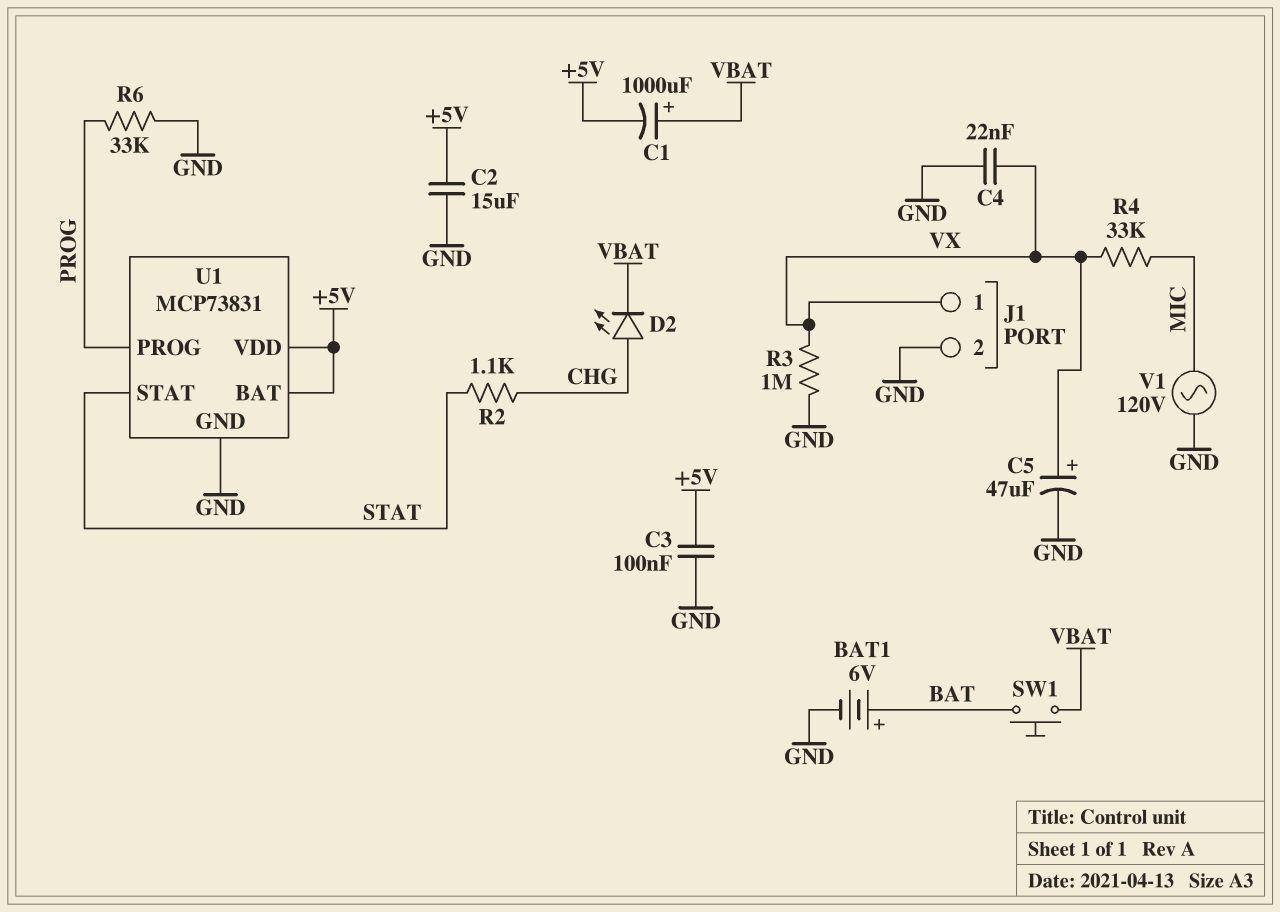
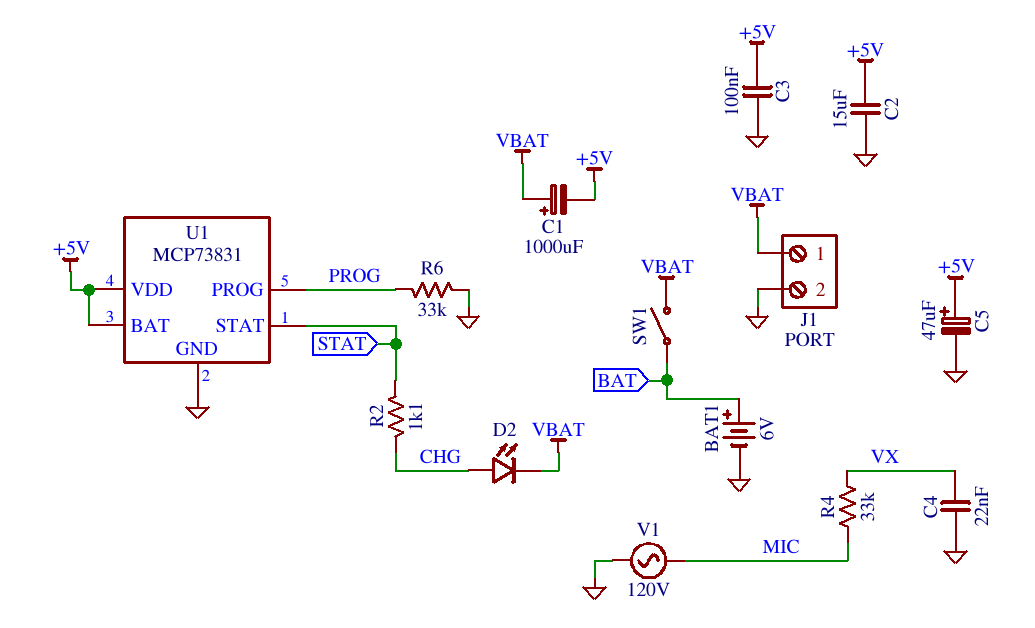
C5: 47uF (plus VX, minus GND) -> 47uF (plus +5V, minus GND)
J1 pin 1: VX -> VBAT
R3: 1M (GND, VX) -> none
SW1: button (BAT, VBAT) -> switch (BAT, VBAT)

